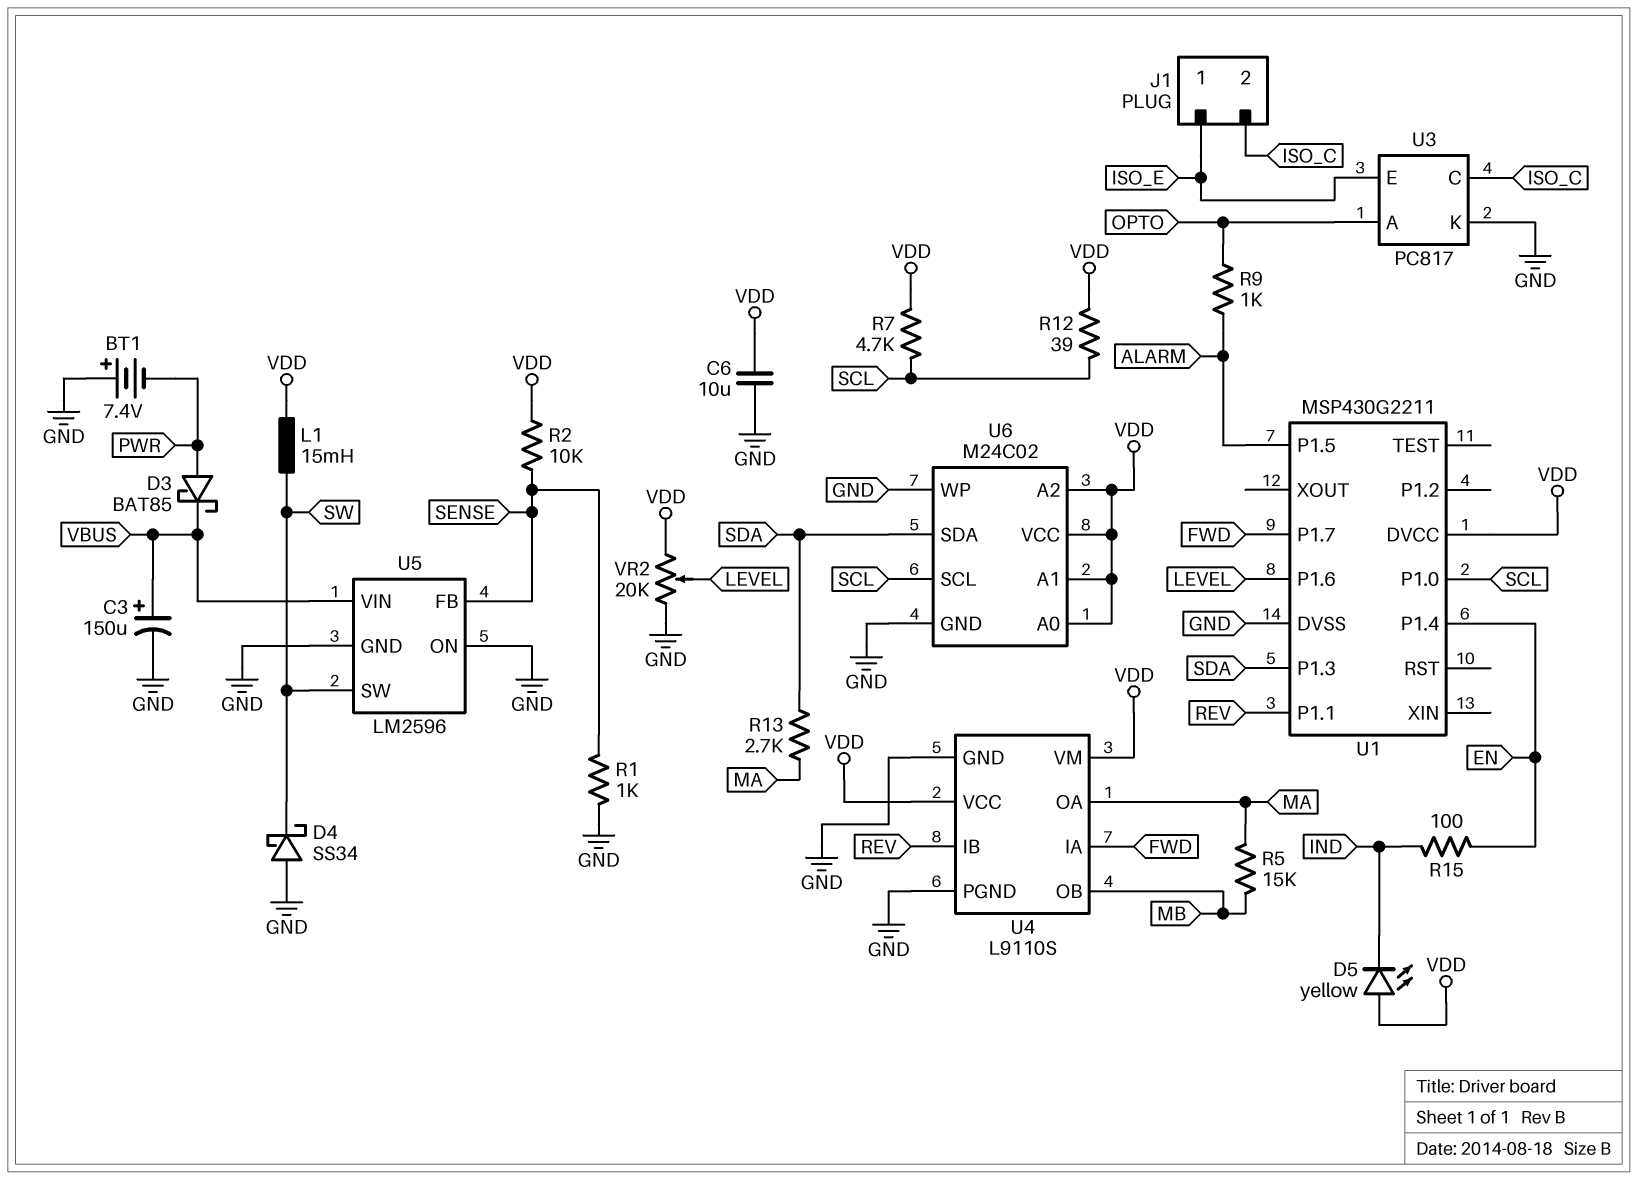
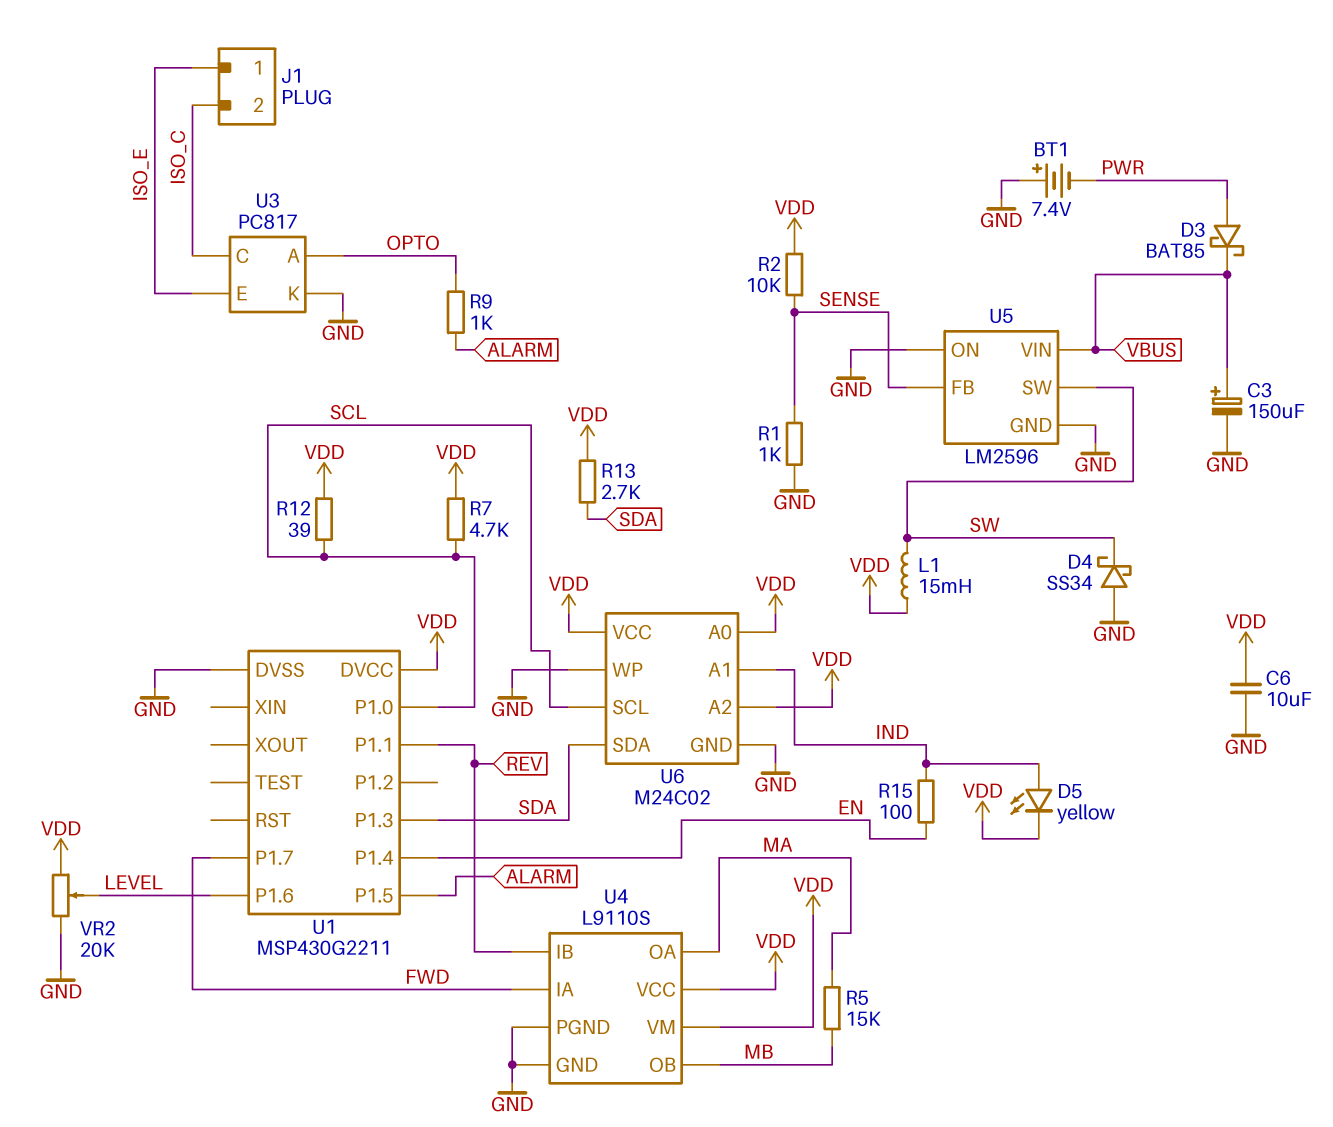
D5: LED yellow (A VDD, K IND) -> LED yellow (A IND, K VDD)
R13: 2.7k (MA, SDA) -> 2.7k (SDA, VDD)
U6 pin A1: VDD -> IND

